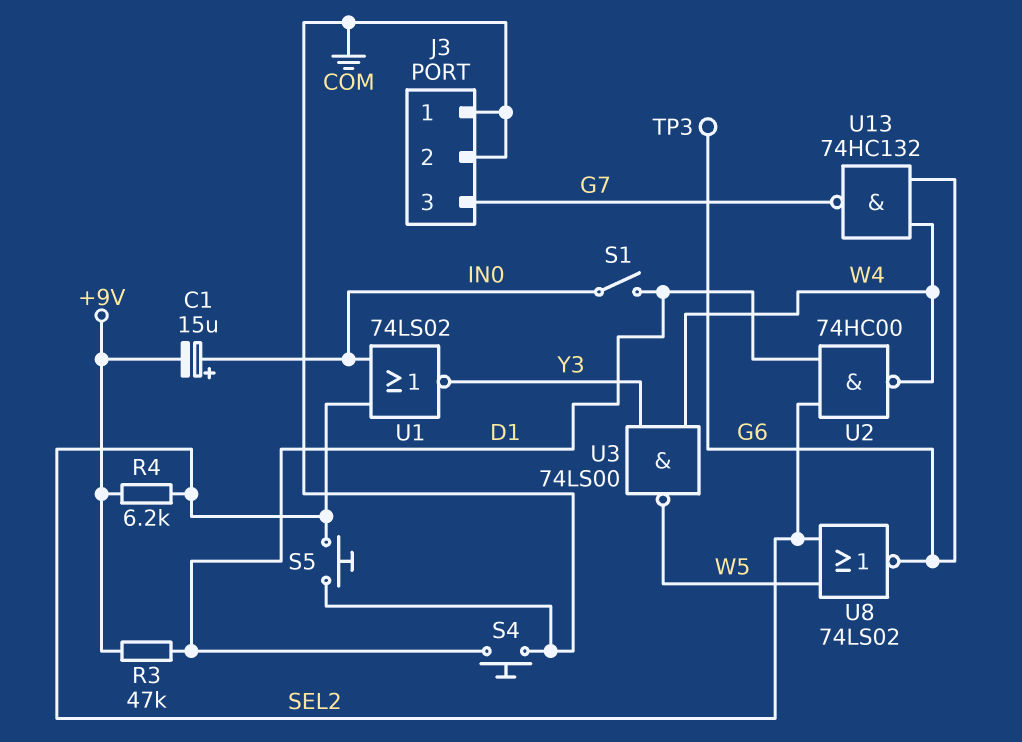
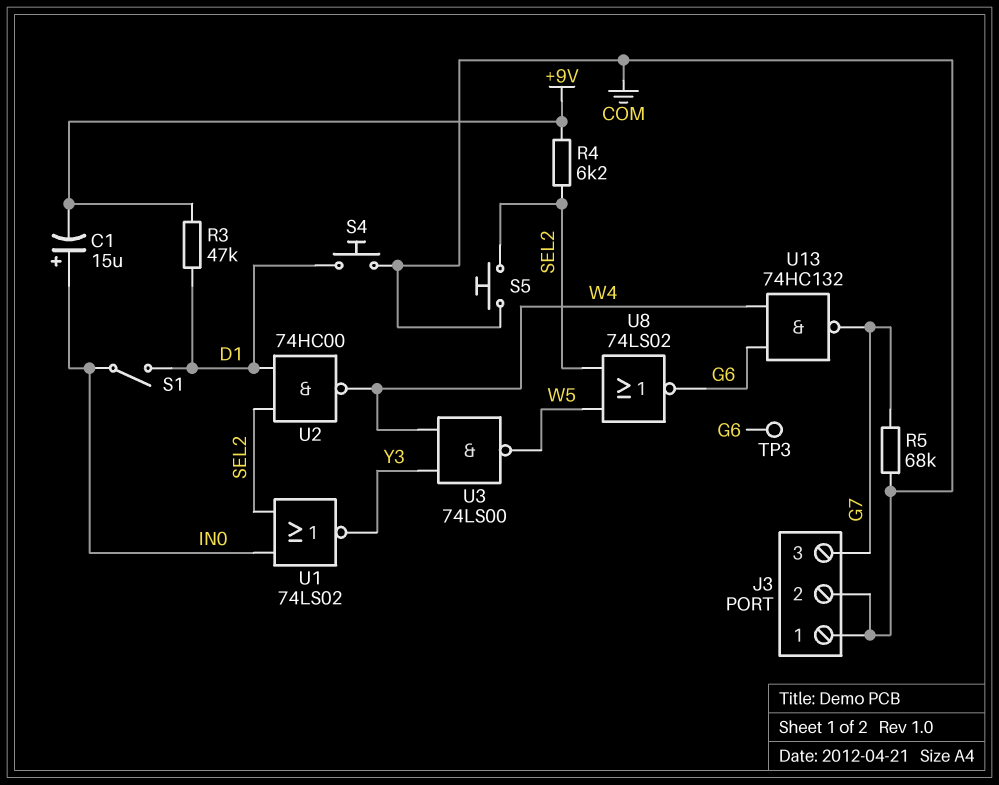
R5: none -> 68k (COM, G7)

